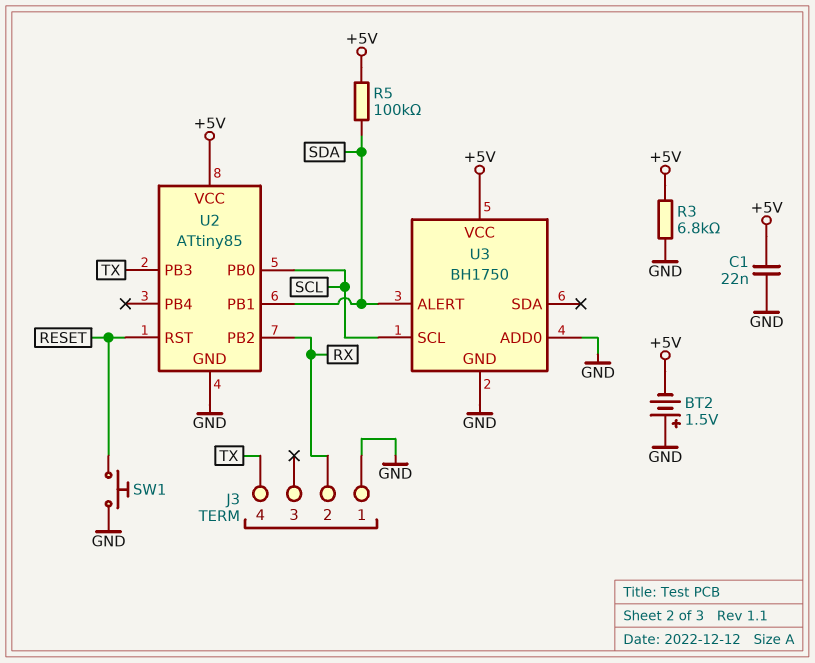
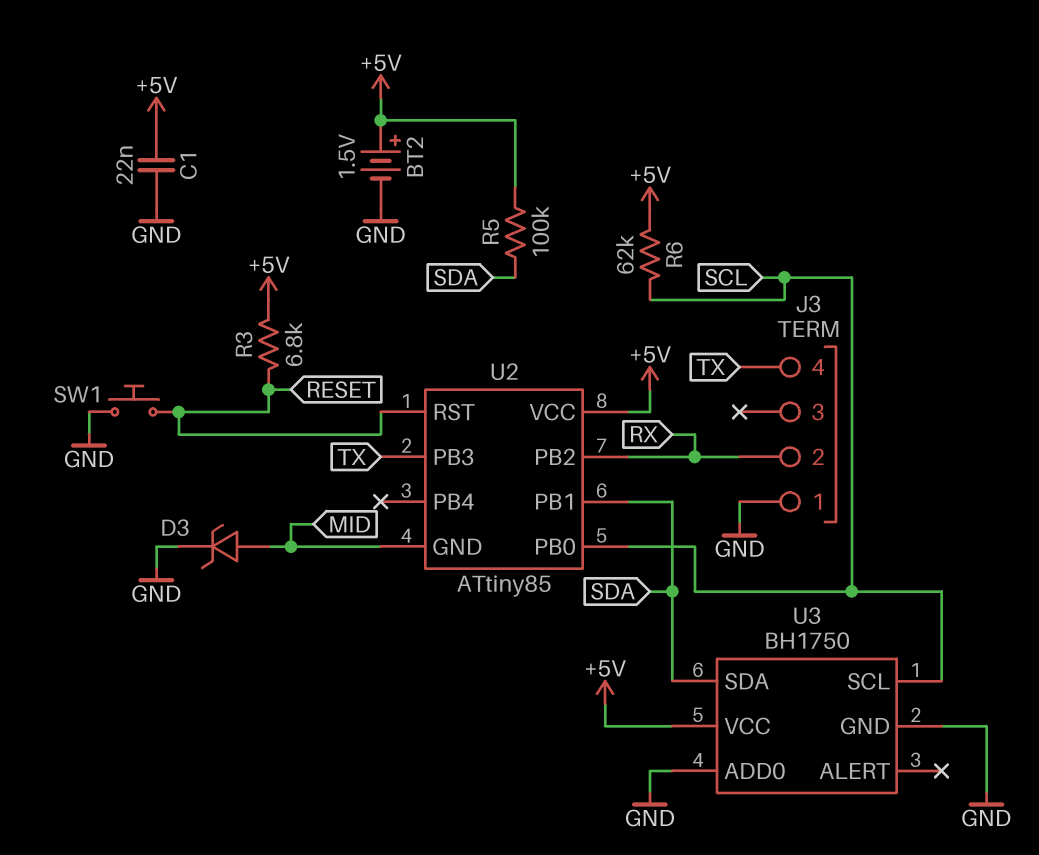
BT2: 1.5V (plus GND, minus +5V) -> 1.5V (plus +5V, minus GND)
D3: none -> zener (A MID, K GND)
R3: 6.8k (+5V, GND) -> 6.8k (+5V, RESET)
R6: none -> 62k (+5V, SCL)
U2 pin GND: GND -> MID
U3 pin ALERT: SDA -> none
U3 pin SDA: none -> SDA

